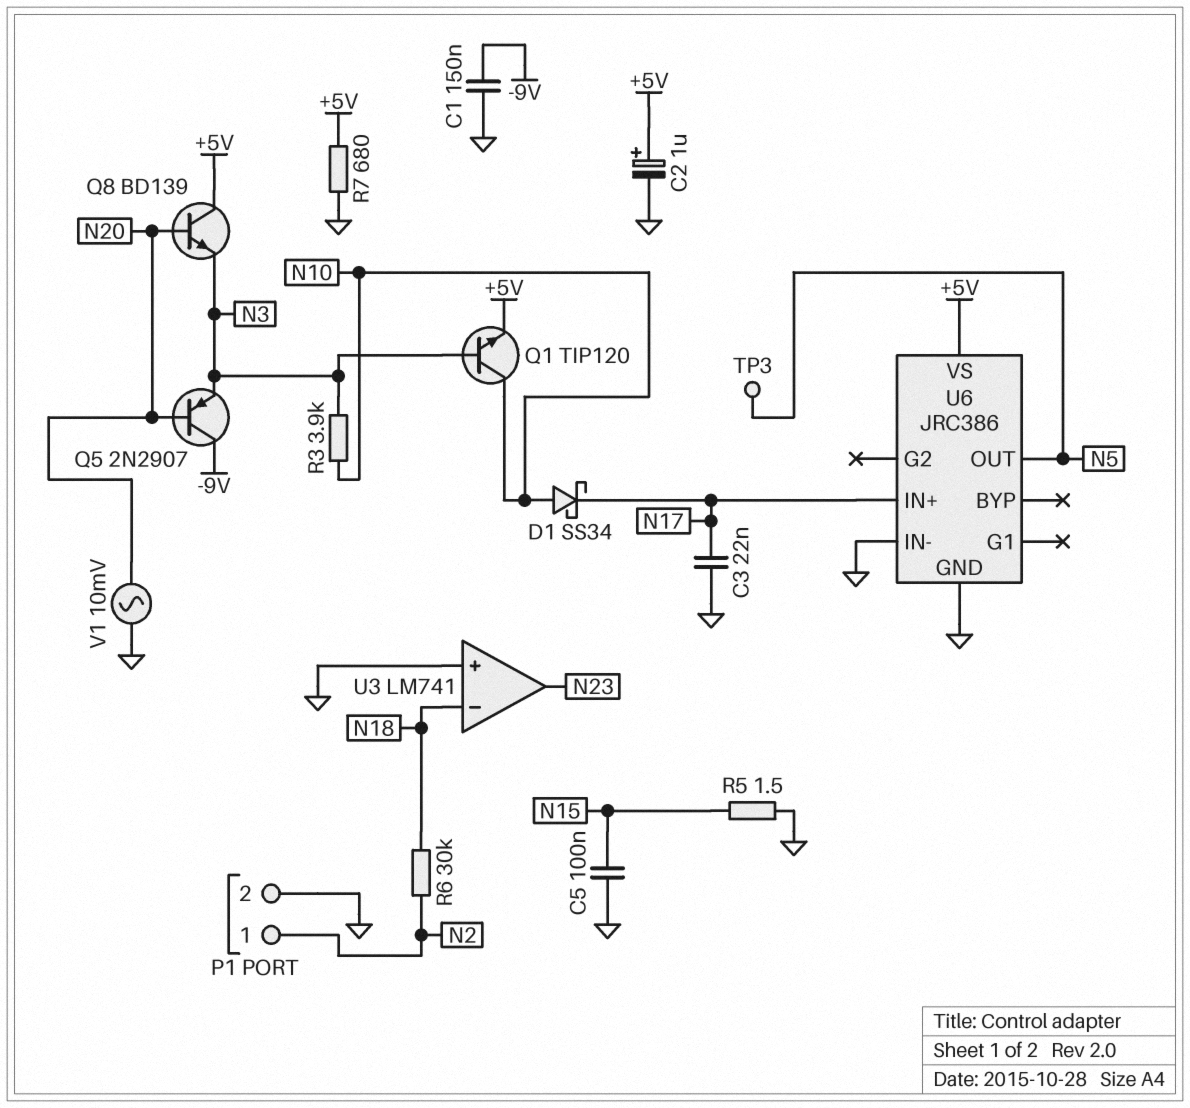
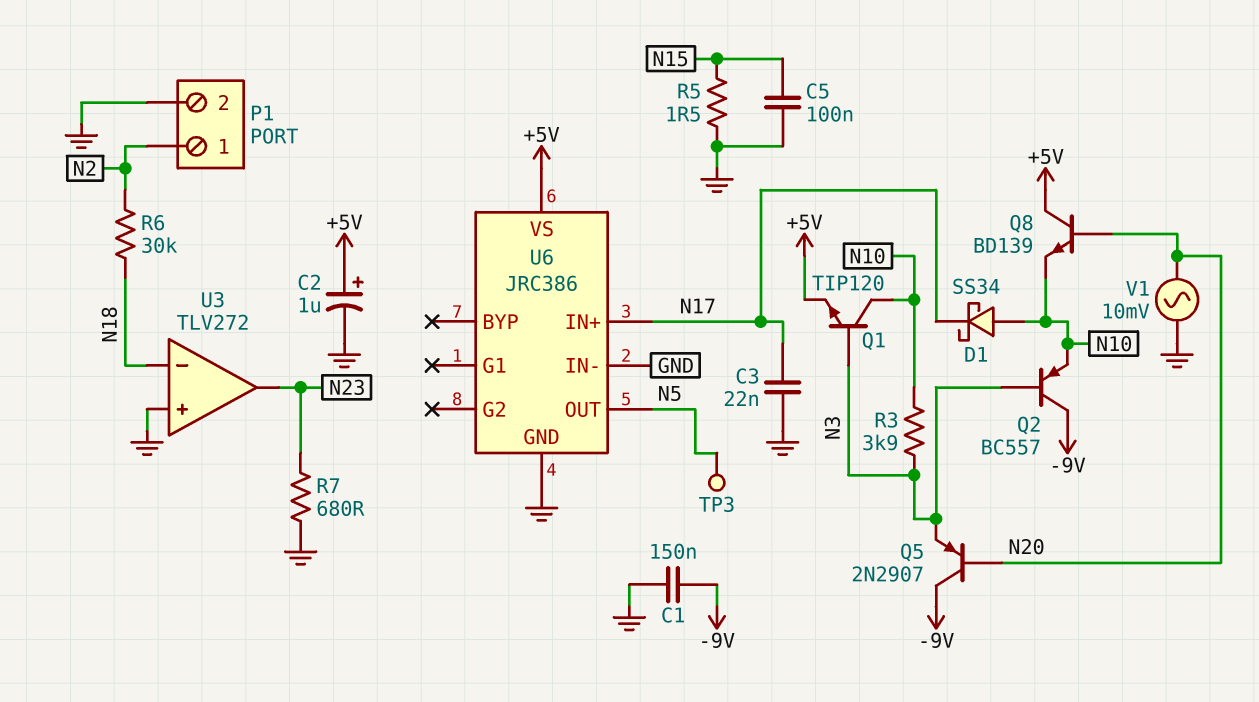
Q2: none -> PNP BC557 (B N3, C -9V, E N10)
Q8: NPN BD139 (B N20, C +5V, E N3) -> NPN BD139 (B N20, C +5V, E N10)
R7: 680 (+5V, GND) -> 680 (GND, N23)
U3: LM741 -> TLV272

